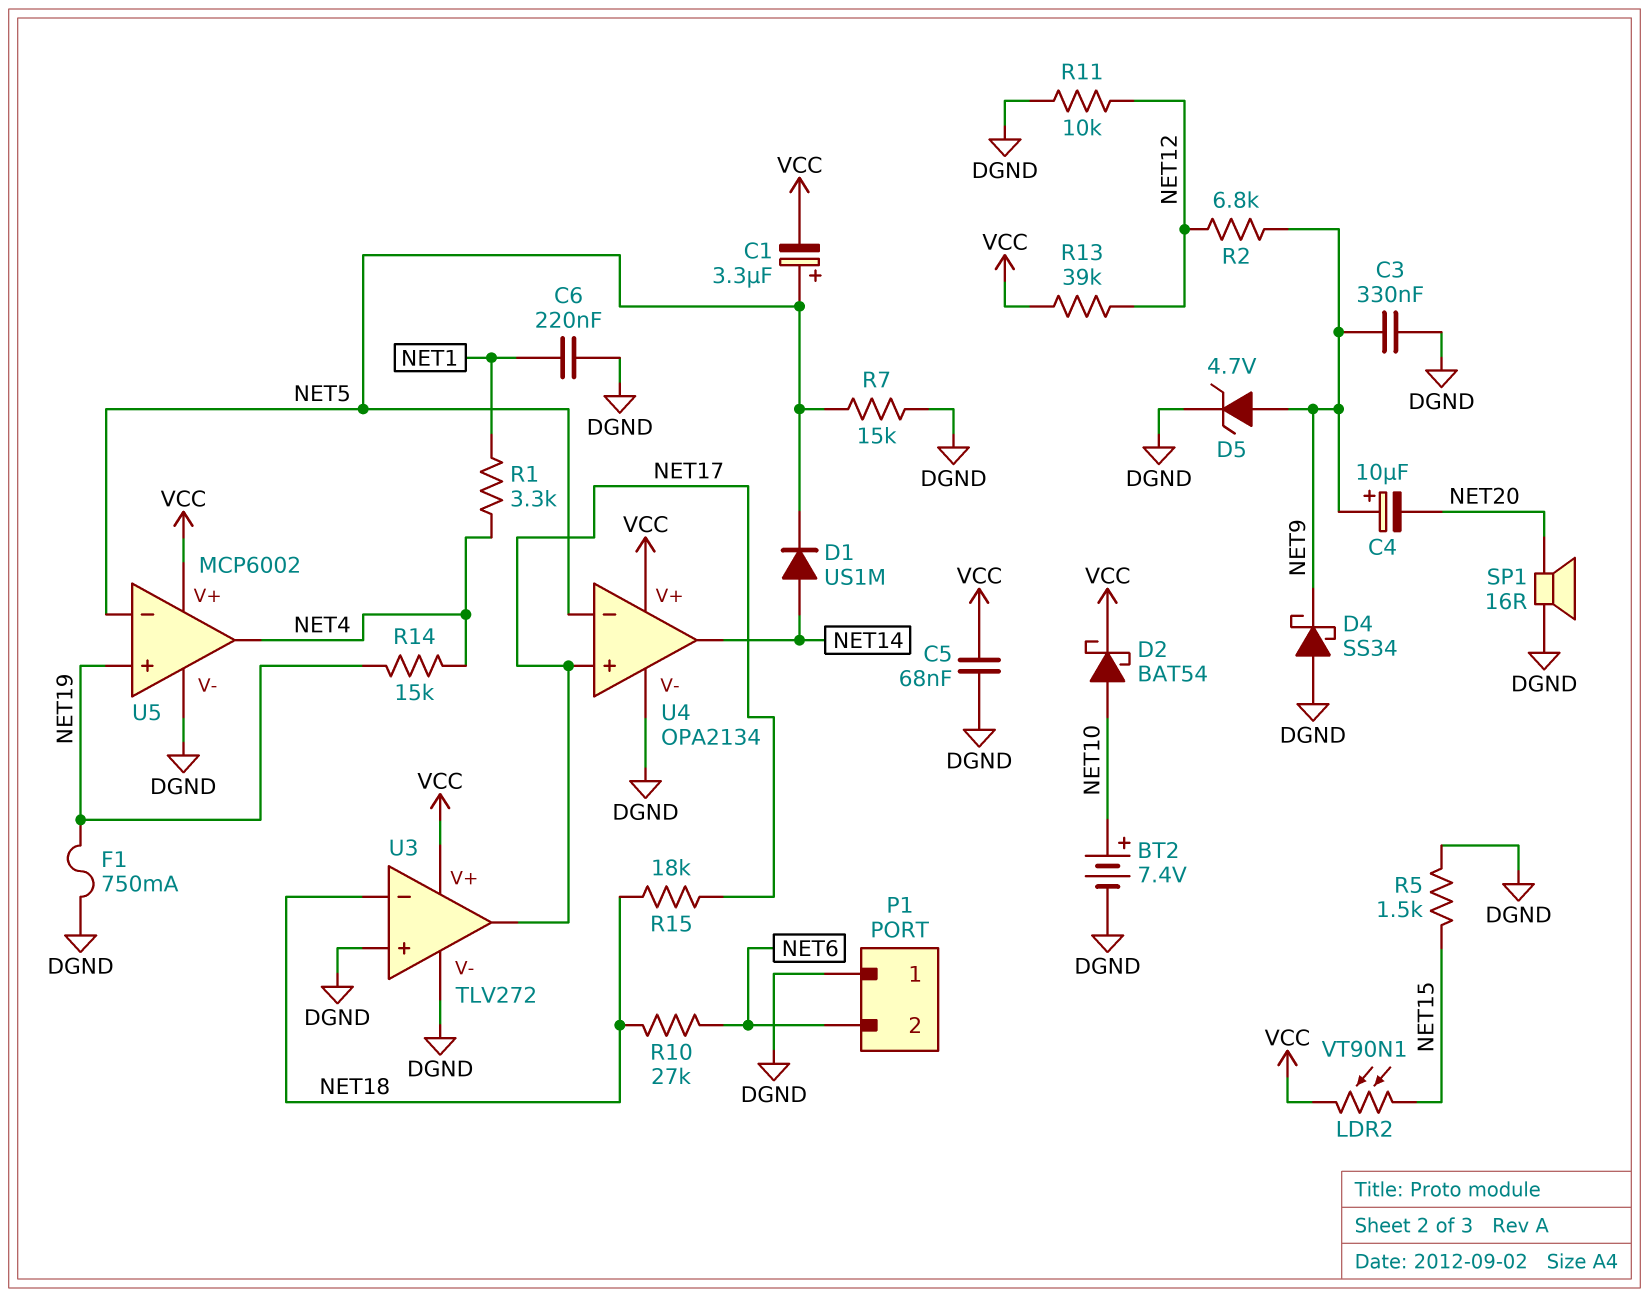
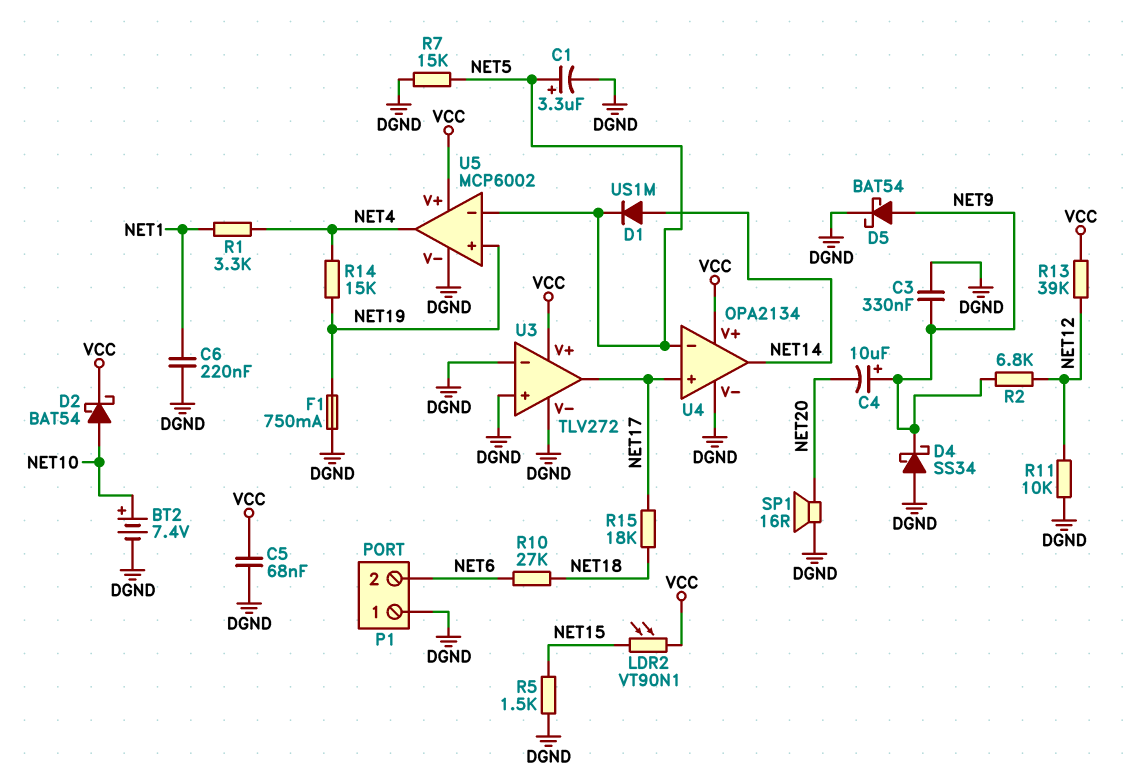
C1: 3.3uF (plus NET5, minus VCC) -> 3.3uF (plus NET5, minus DGND)
D5: zener 4.7V (A NET9, K DGND) -> schottky BAT54 (A NET9, K DGND)
U3 pin in-: NET18 -> DGND

